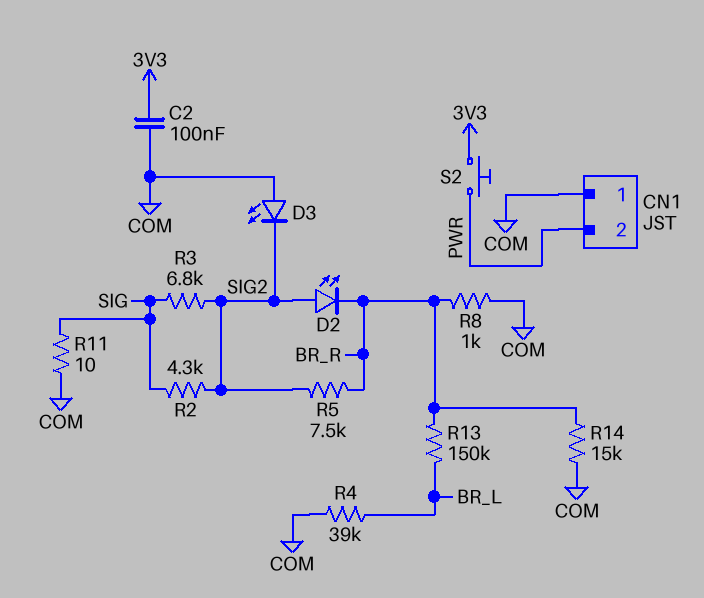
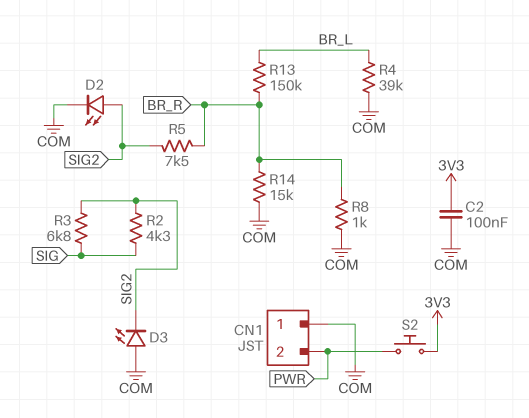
D2: LED (A SIG2, K BR_R) -> LED (A SIG2, K COM)
R11: 10 (COM, SIG) -> none

